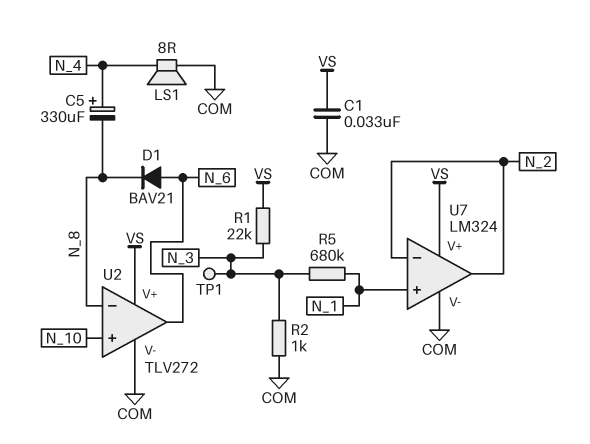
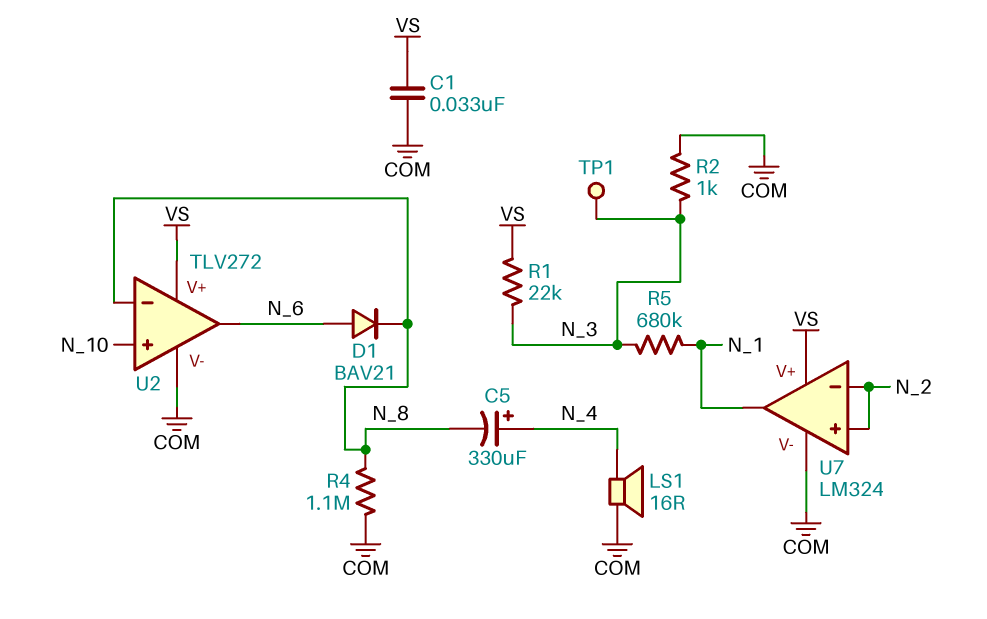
LS1: speaker 8R (COM, N_4) -> speaker 16R (COM, N_4)
R4: none -> 1.1M (COM, N_8)
U7 pin in+: N_1 -> N_2
U7 pin out: N_2 -> N_1

